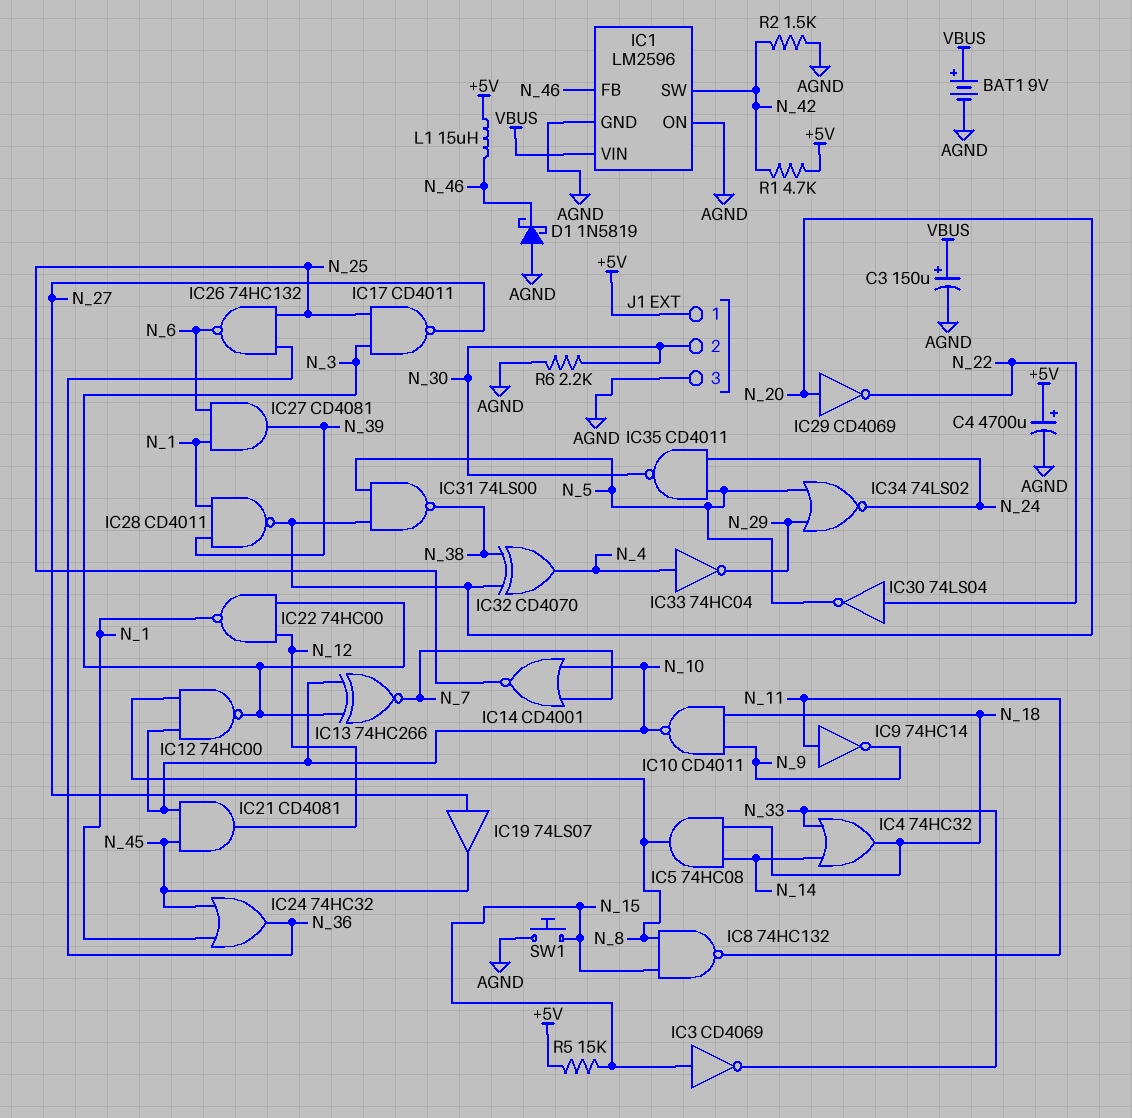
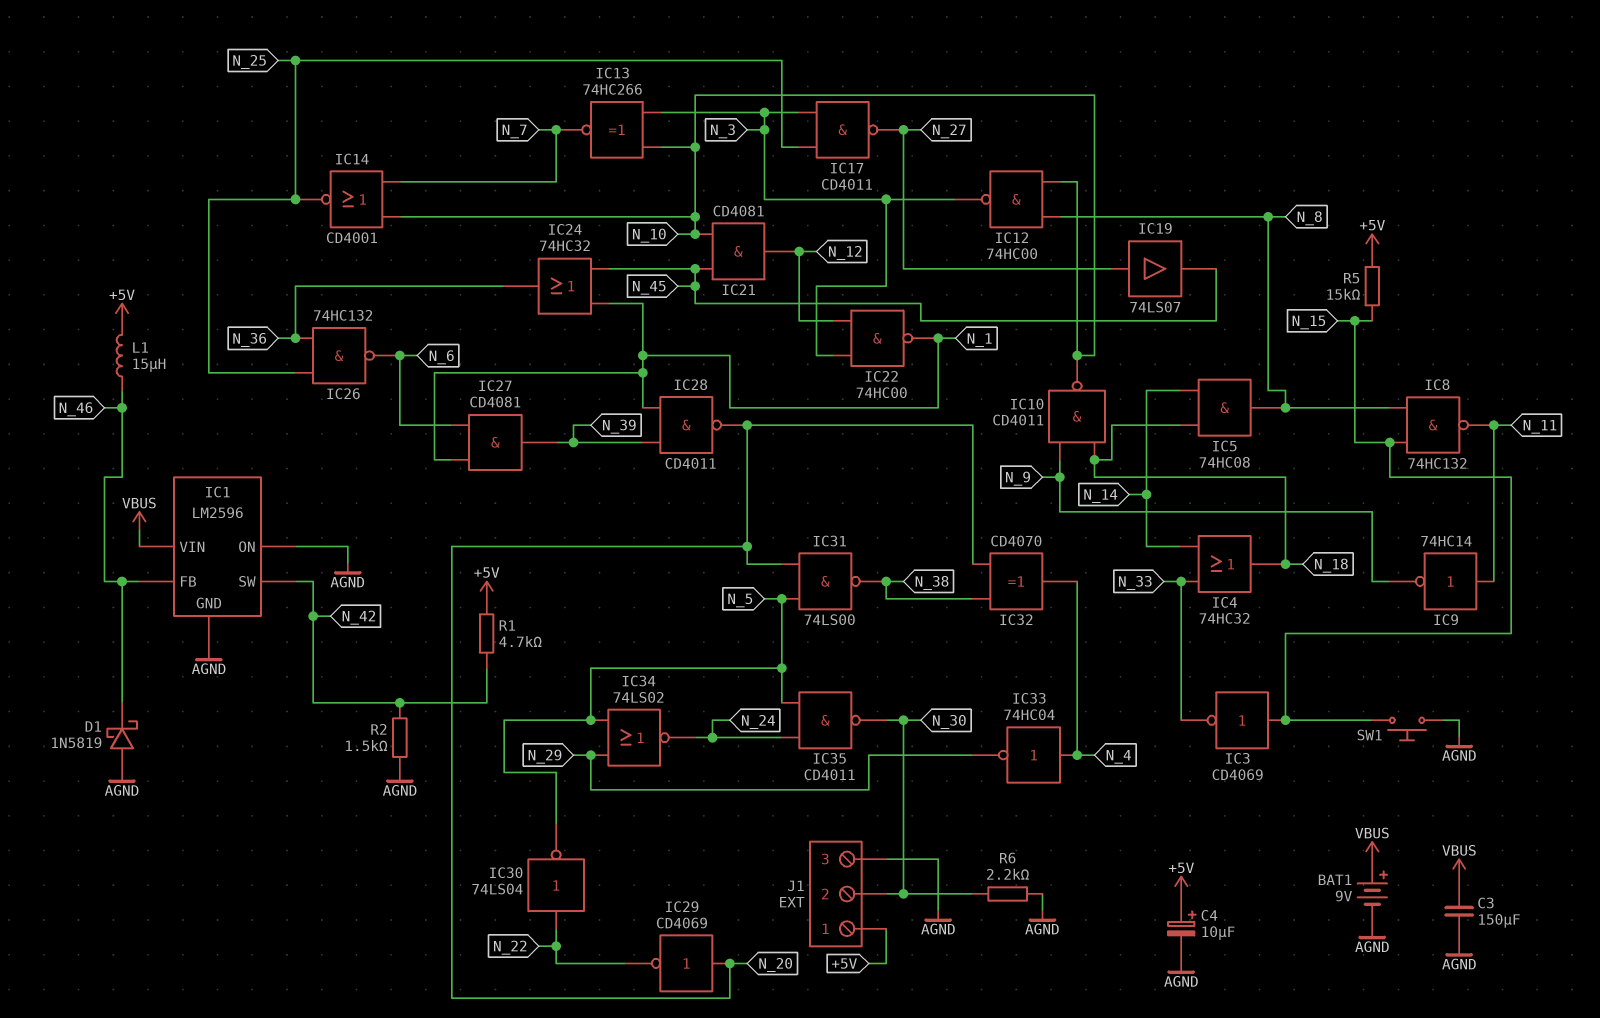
C3: 150uF (plus VBUS, minus AGND) -> 150uF (AGND, VBUS)
C4: 4700uF (plus +5V, minus AGND) -> 10uF (plus +5V, minus AGND)

